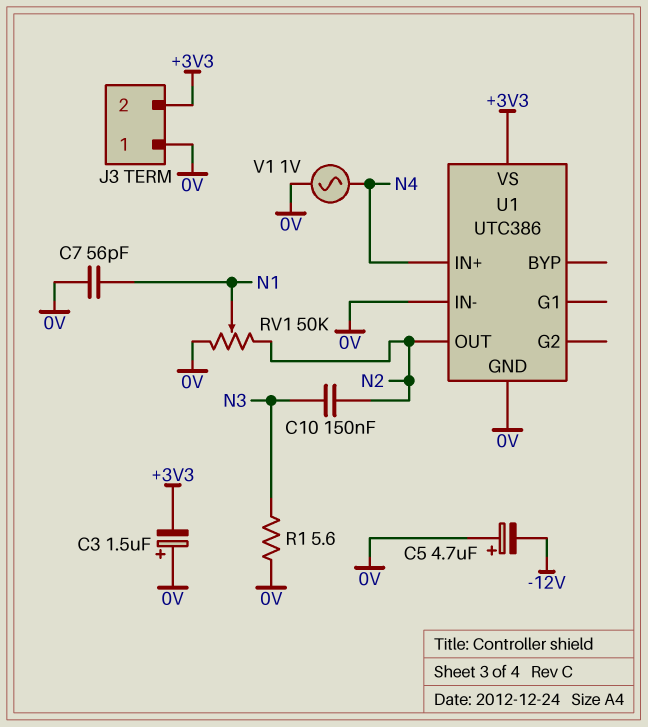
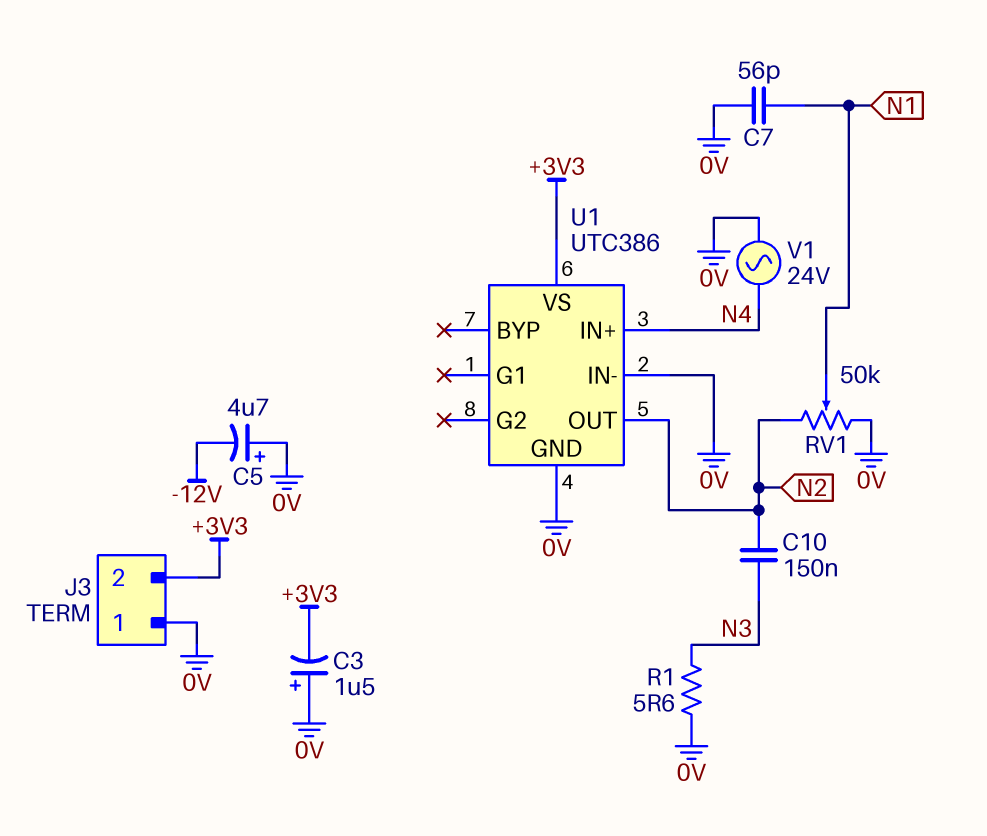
V1: AC 1V (0V, N4) -> AC 24V (0V, N4)

